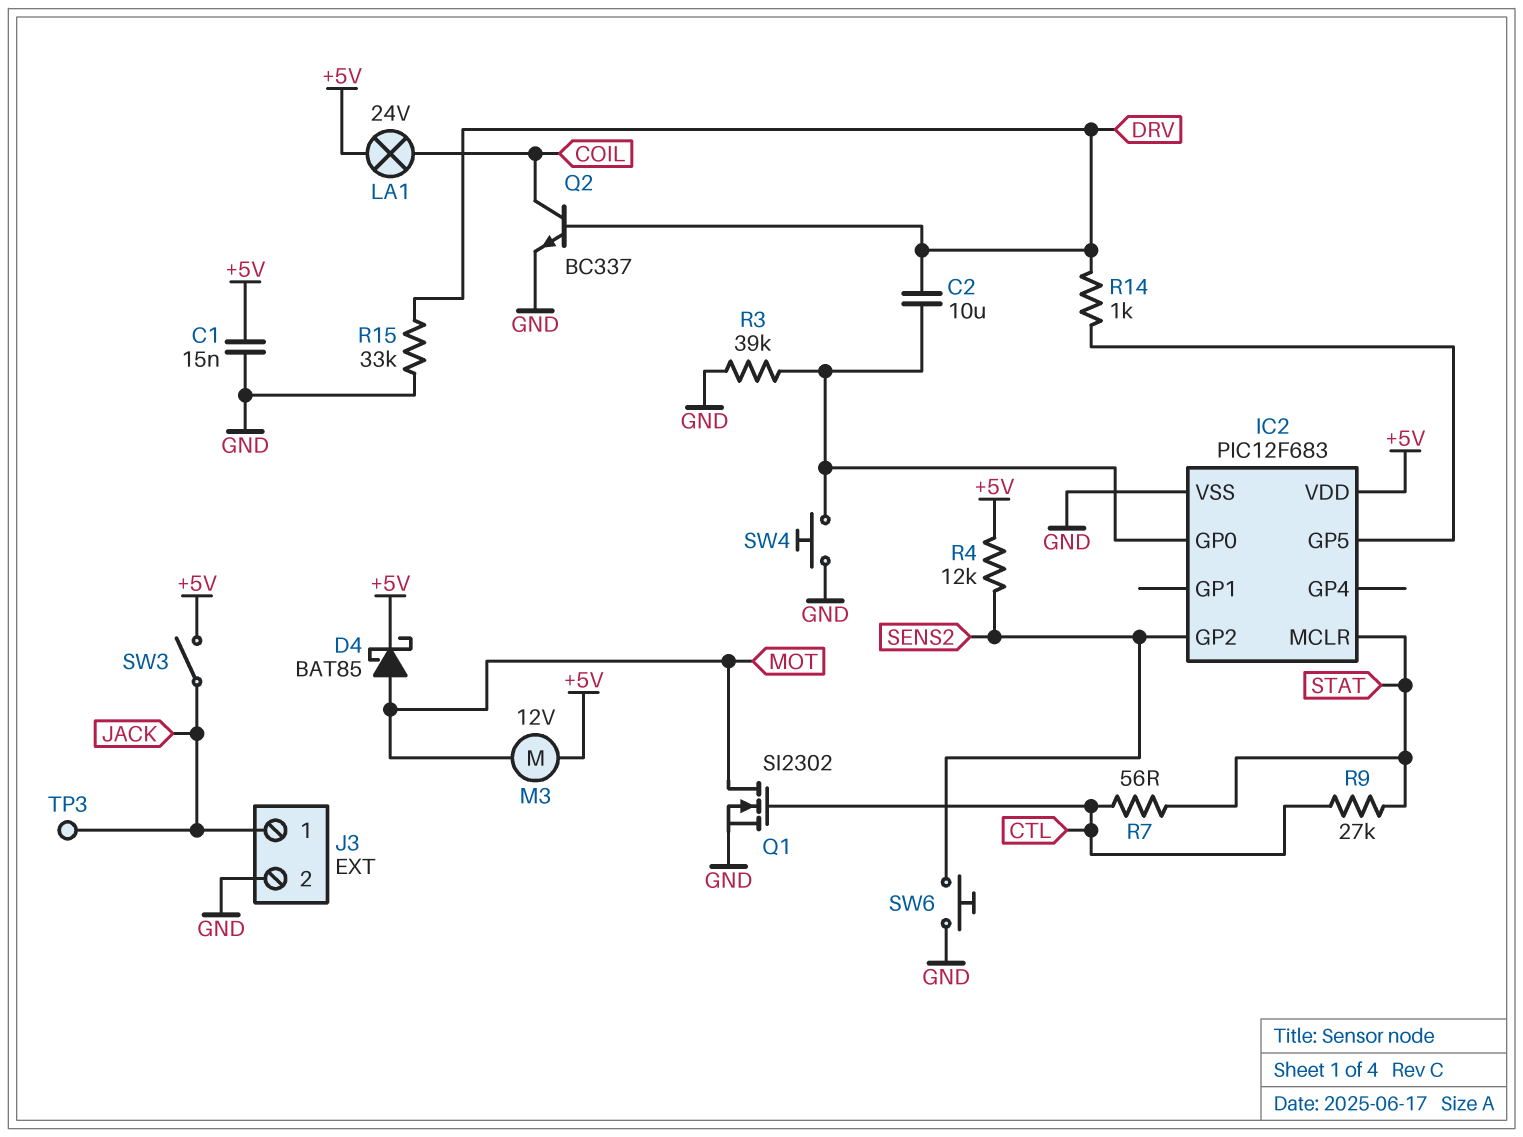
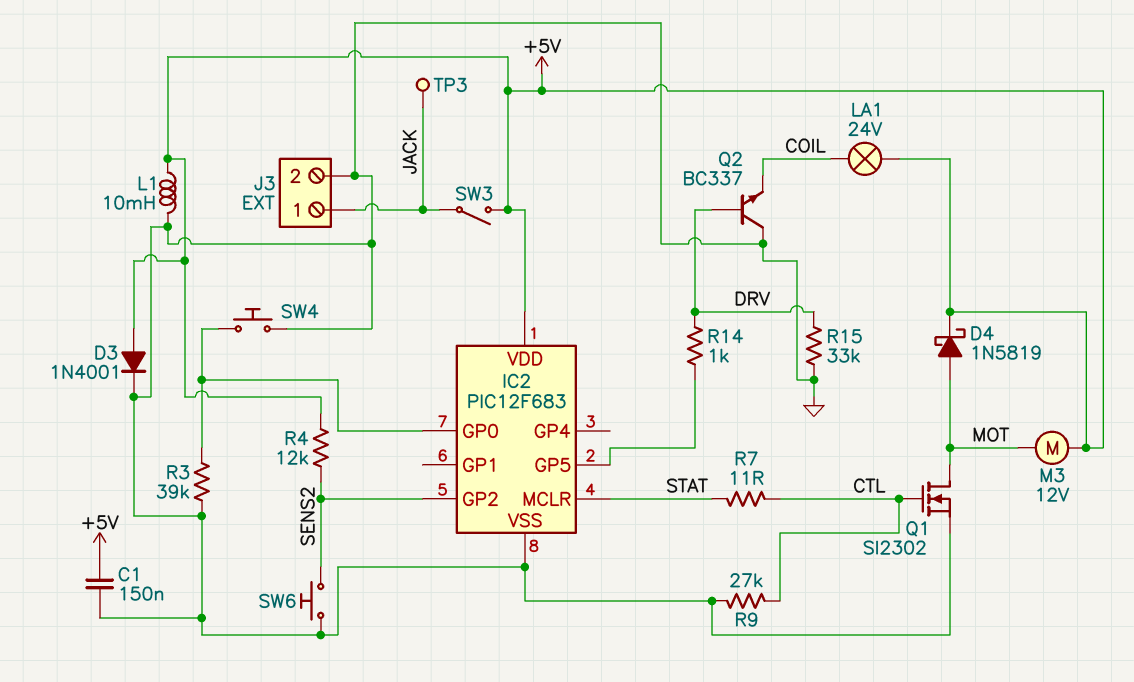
C1: 15nF (+5V, GND) -> 150nF (+5V, GND)
C2: 10uF (DRV, IC2/GP0) -> none
D3: none -> diode 1N4001 (A +5V, K GND)
D4: schottky BAT85 (A MOT, K +5V) -> schottky 1N5819 (A MOT, K +5V)
L1: none -> 10mH (+5V, GND)
Q2: NPN BC337 (B DRV, C COIL, E GND) -> NPN BC337 (B DRV, C GND, E COIL)
R7: 56 (CTL, STAT) -> 11 (CTL, STAT)
R9: 27k (CTL, STAT) -> 27k (CTL, GND)

